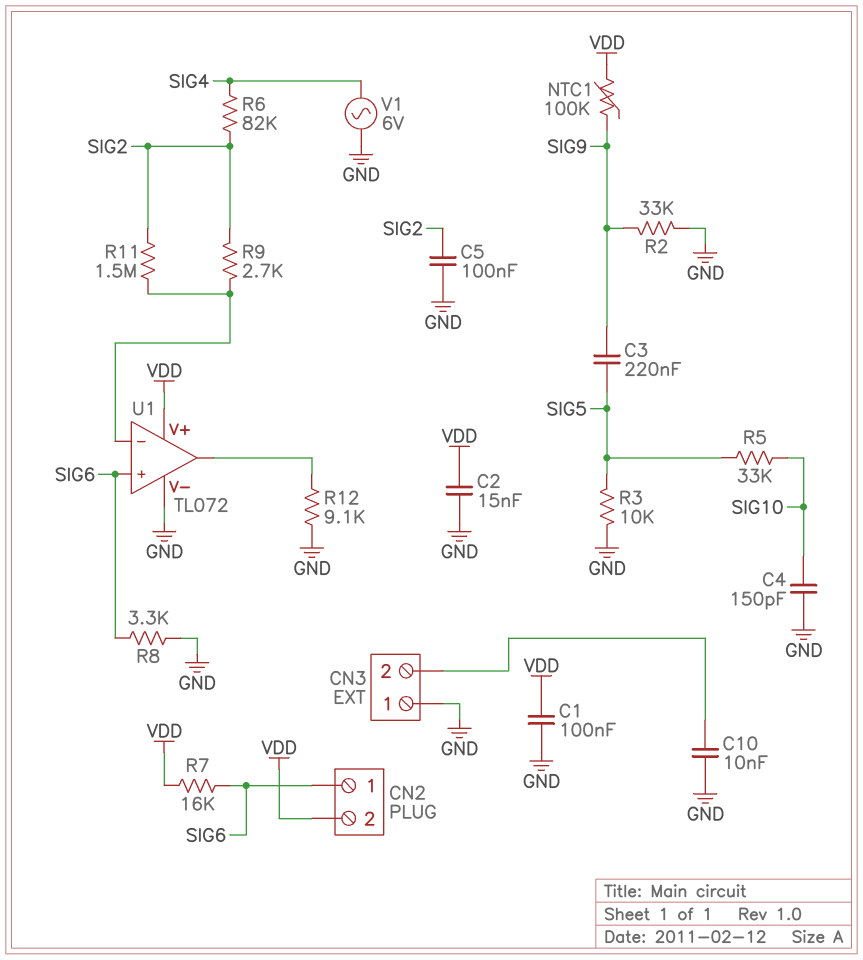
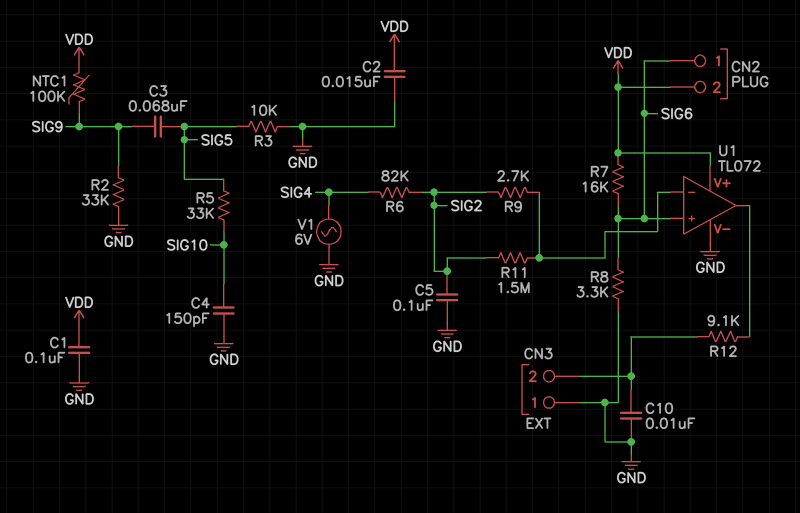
C3: 220nF (SIG5, SIG9) -> 68nF (SIG5, SIG9)
R12: 9.1k (GND, U1/out) -> 9.1k (CN3/2, U1/out)

